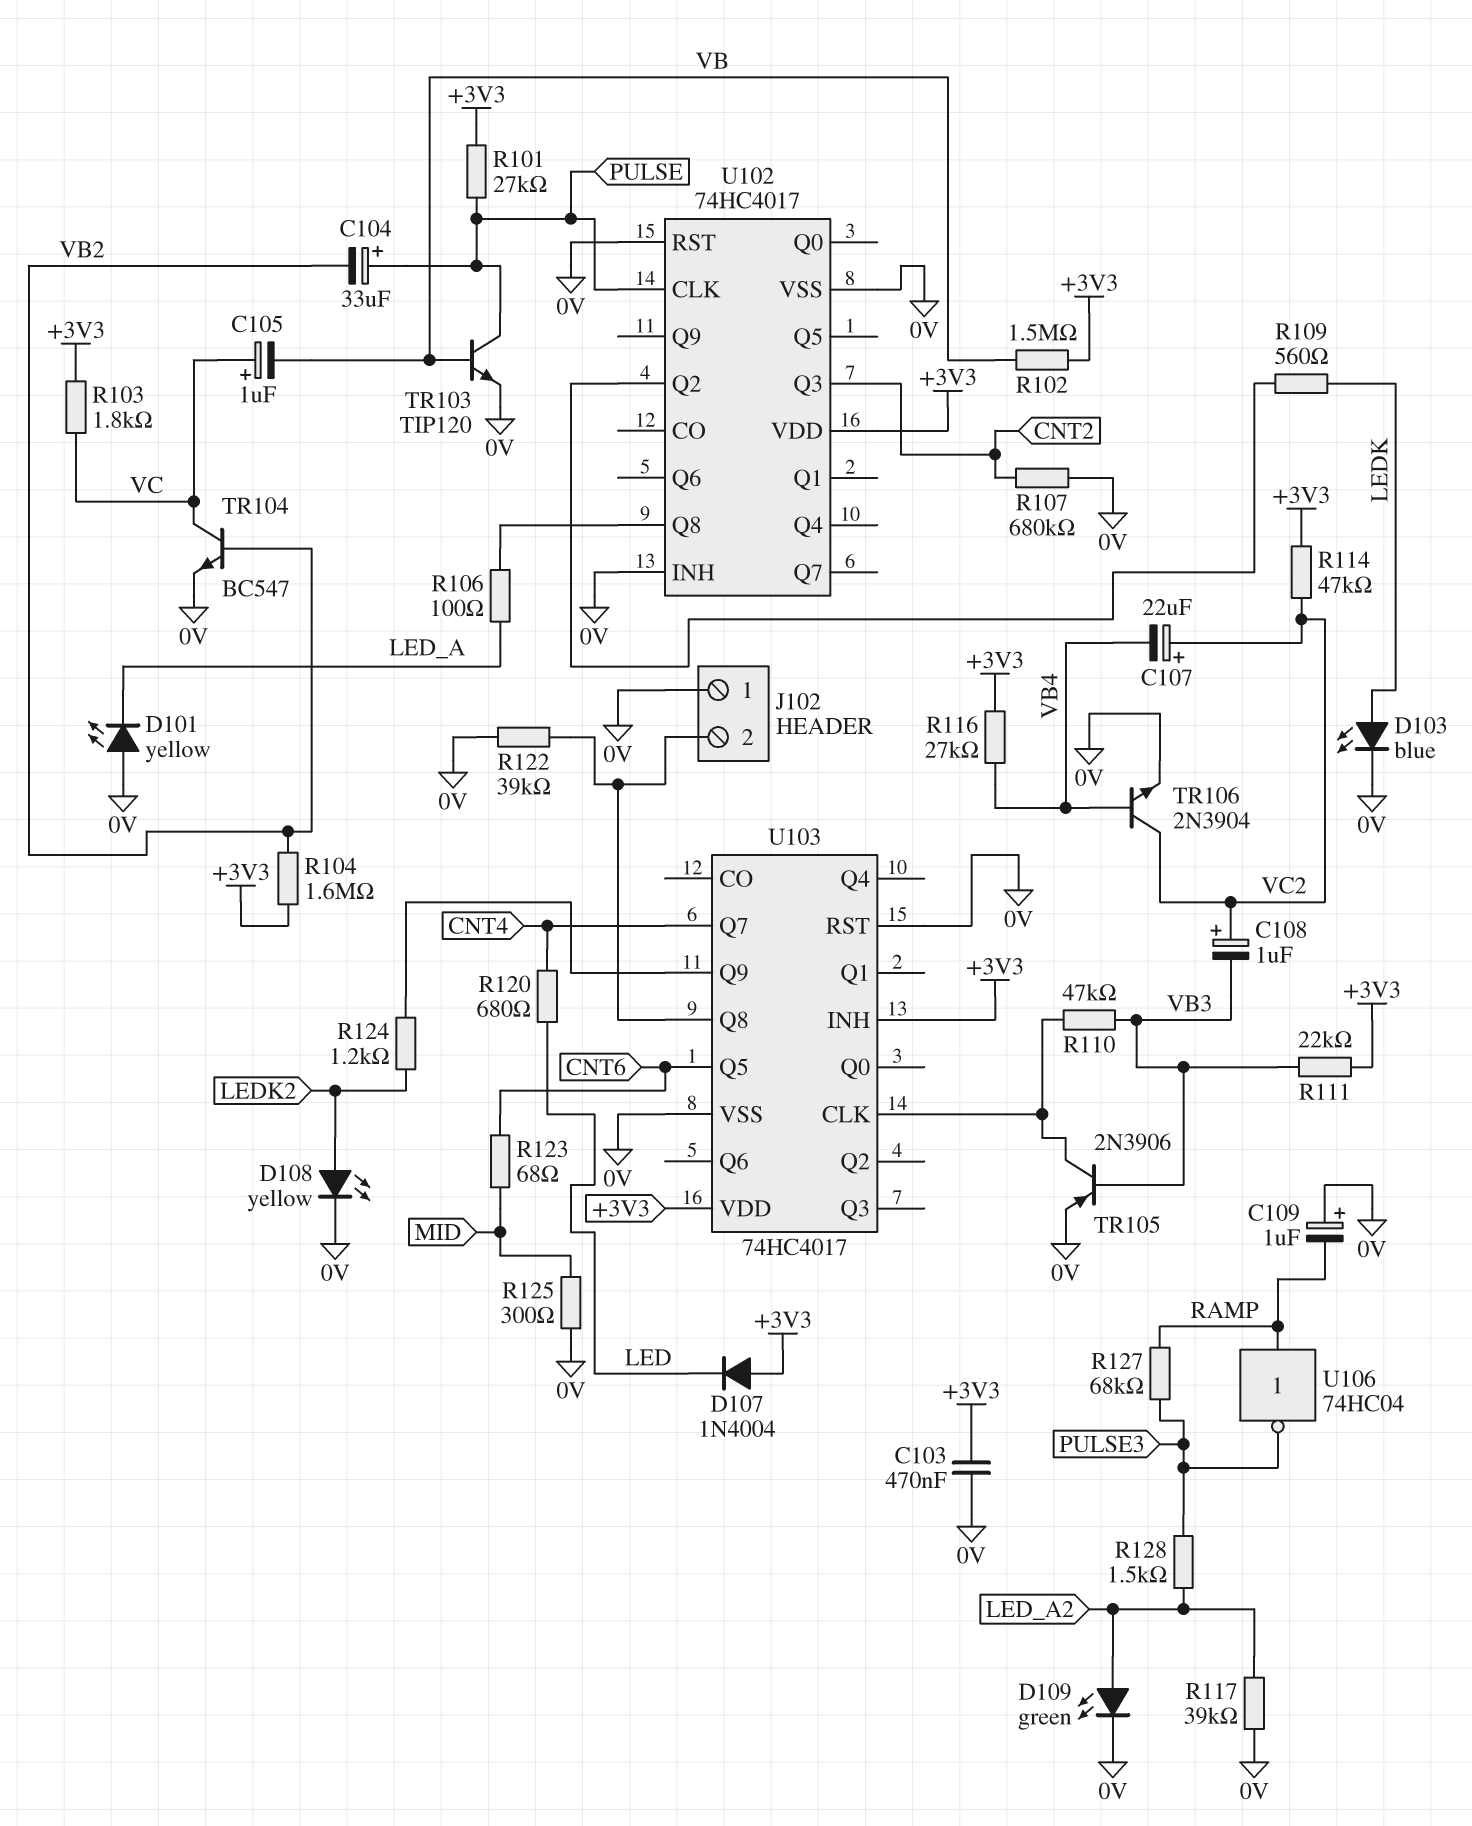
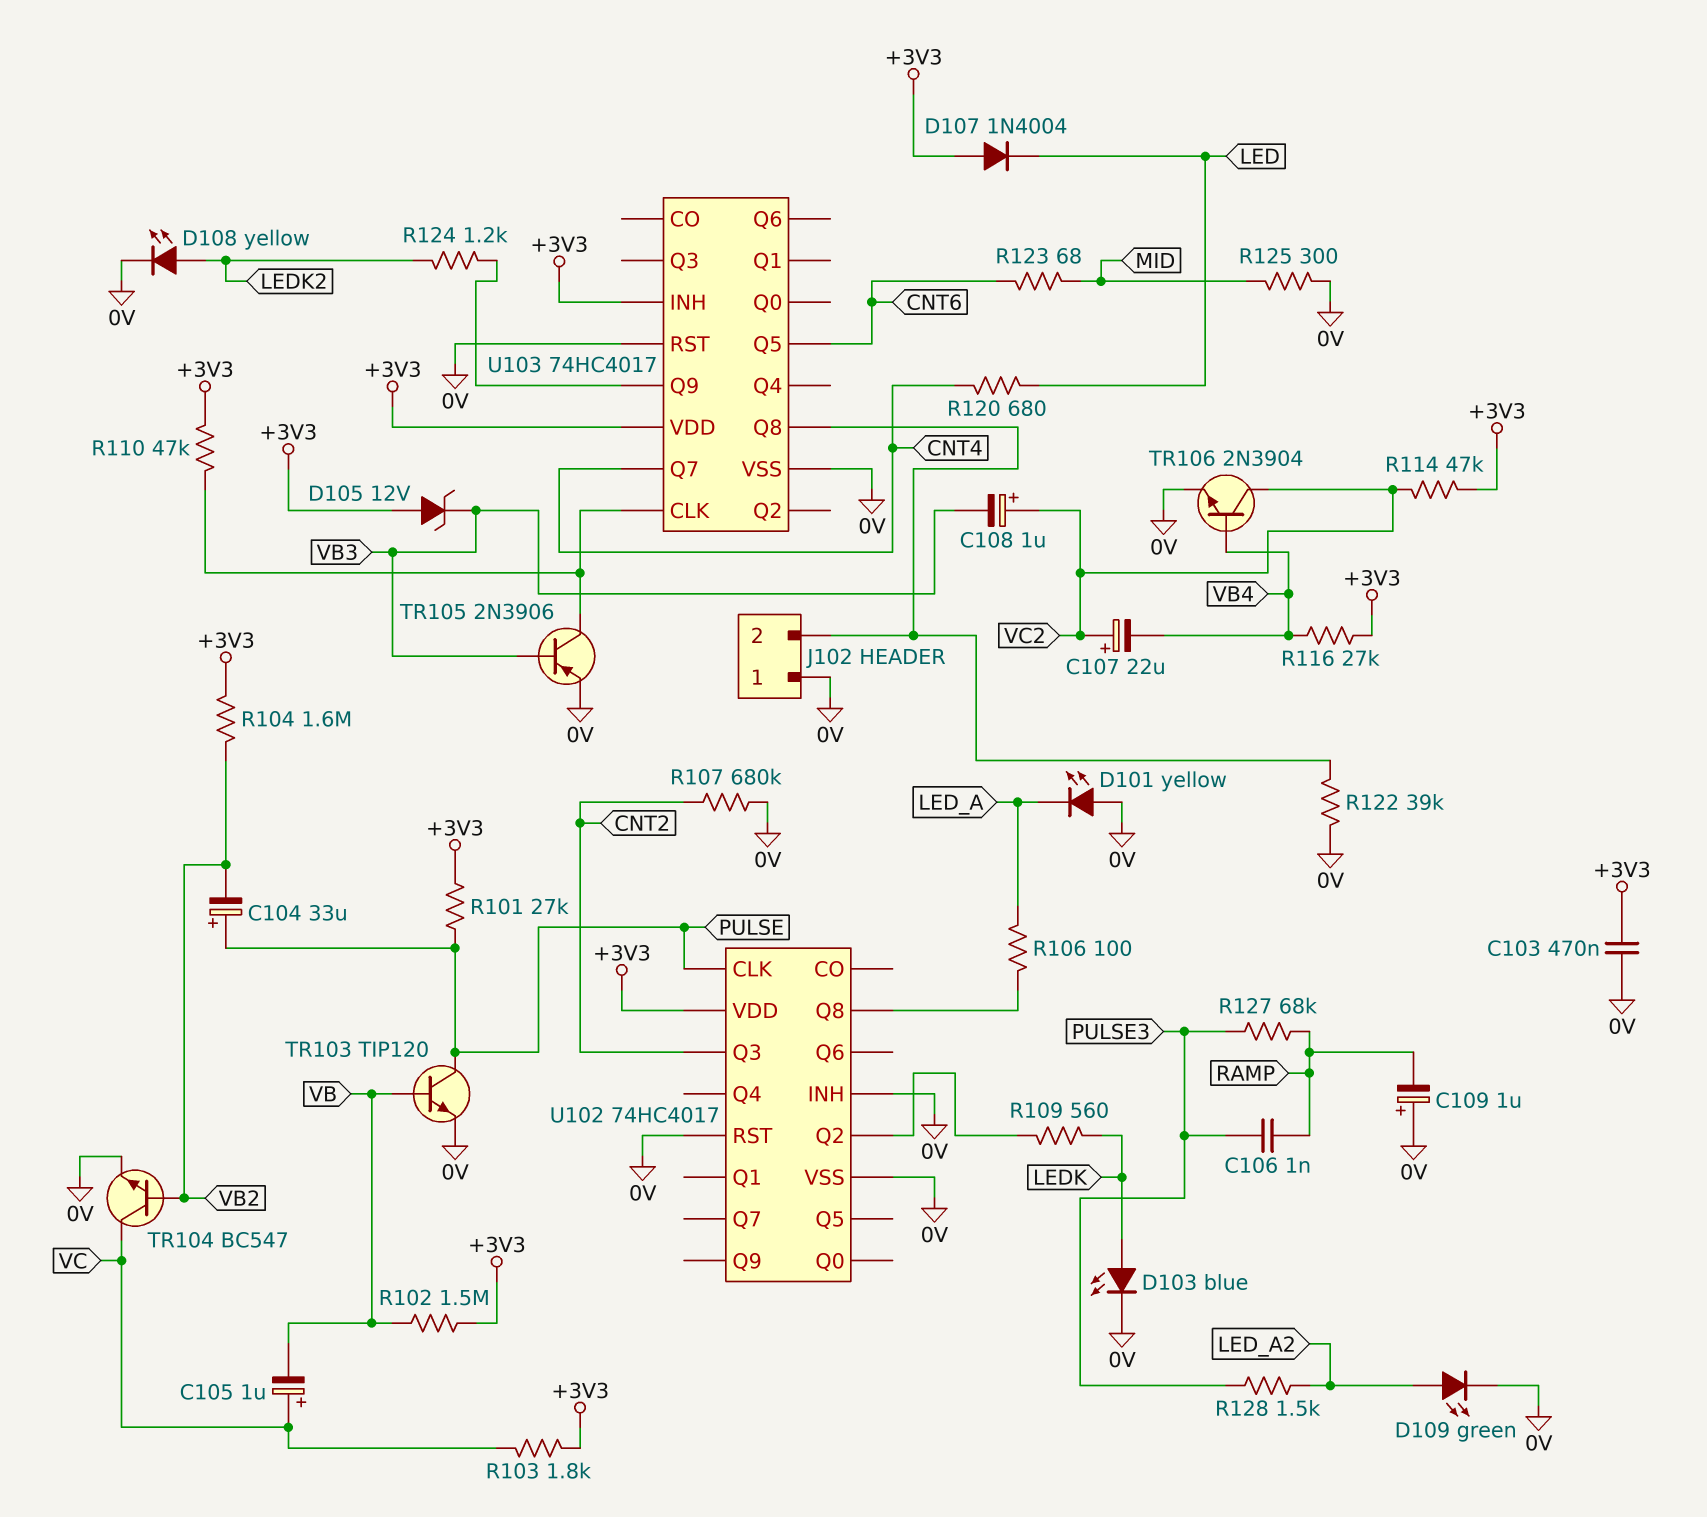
C106: none -> 1nF (PULSE3, RAMP)
D105: none -> zener 12V (A +3V3, K VB3)
R110: 47k (U103/CLK, VB3) -> 47k (+3V3, U103/CLK)
R111: 22k (+3V3, VB3) -> none
R117: 39k (0V, LED_A2) -> none
U106: NOT 74HC04 (in RAMP, out PULSE3) -> none

